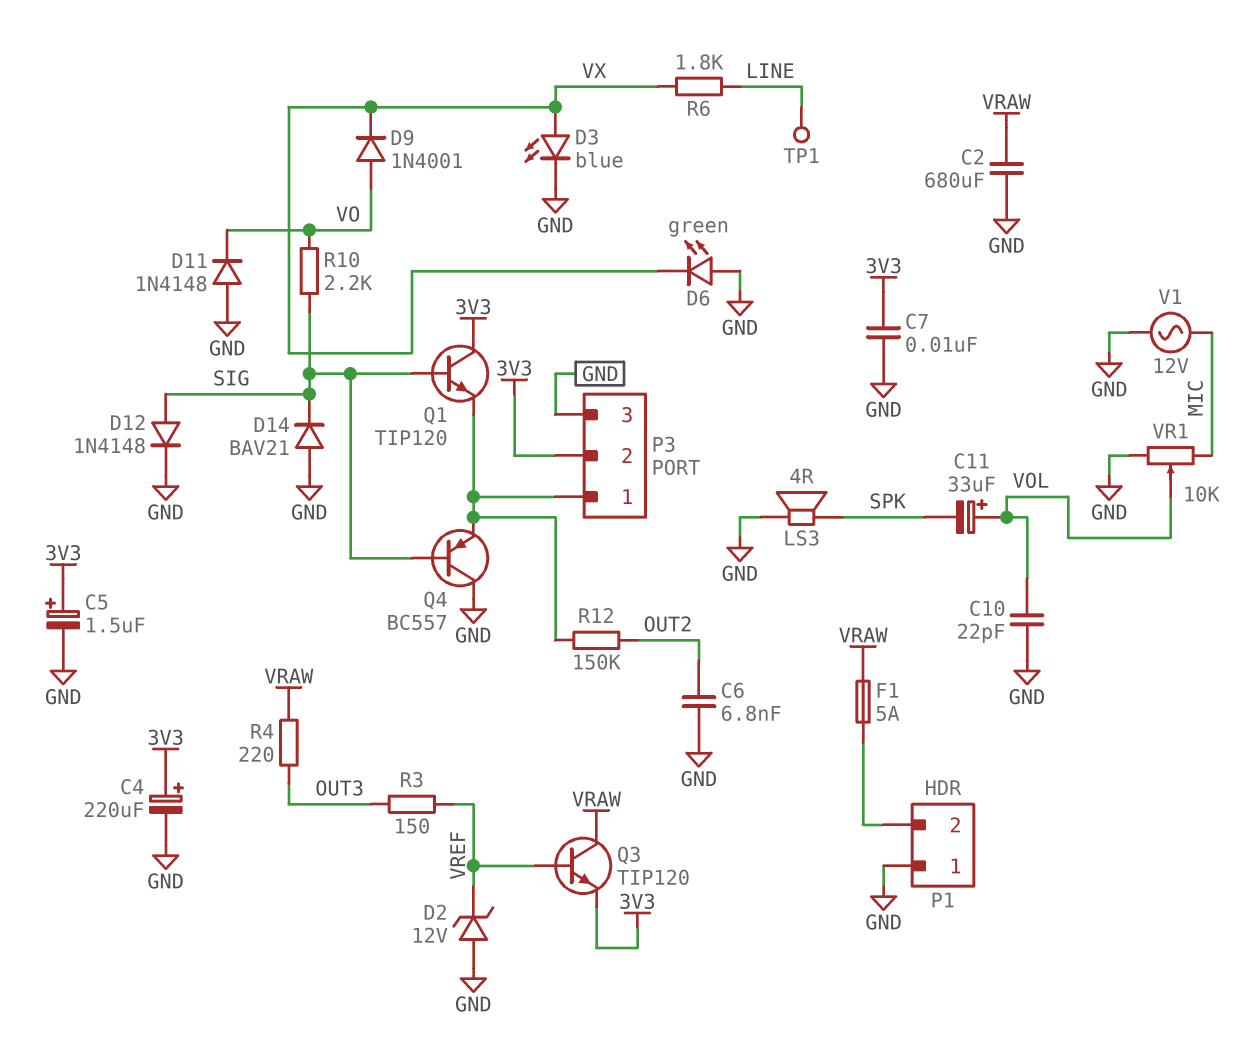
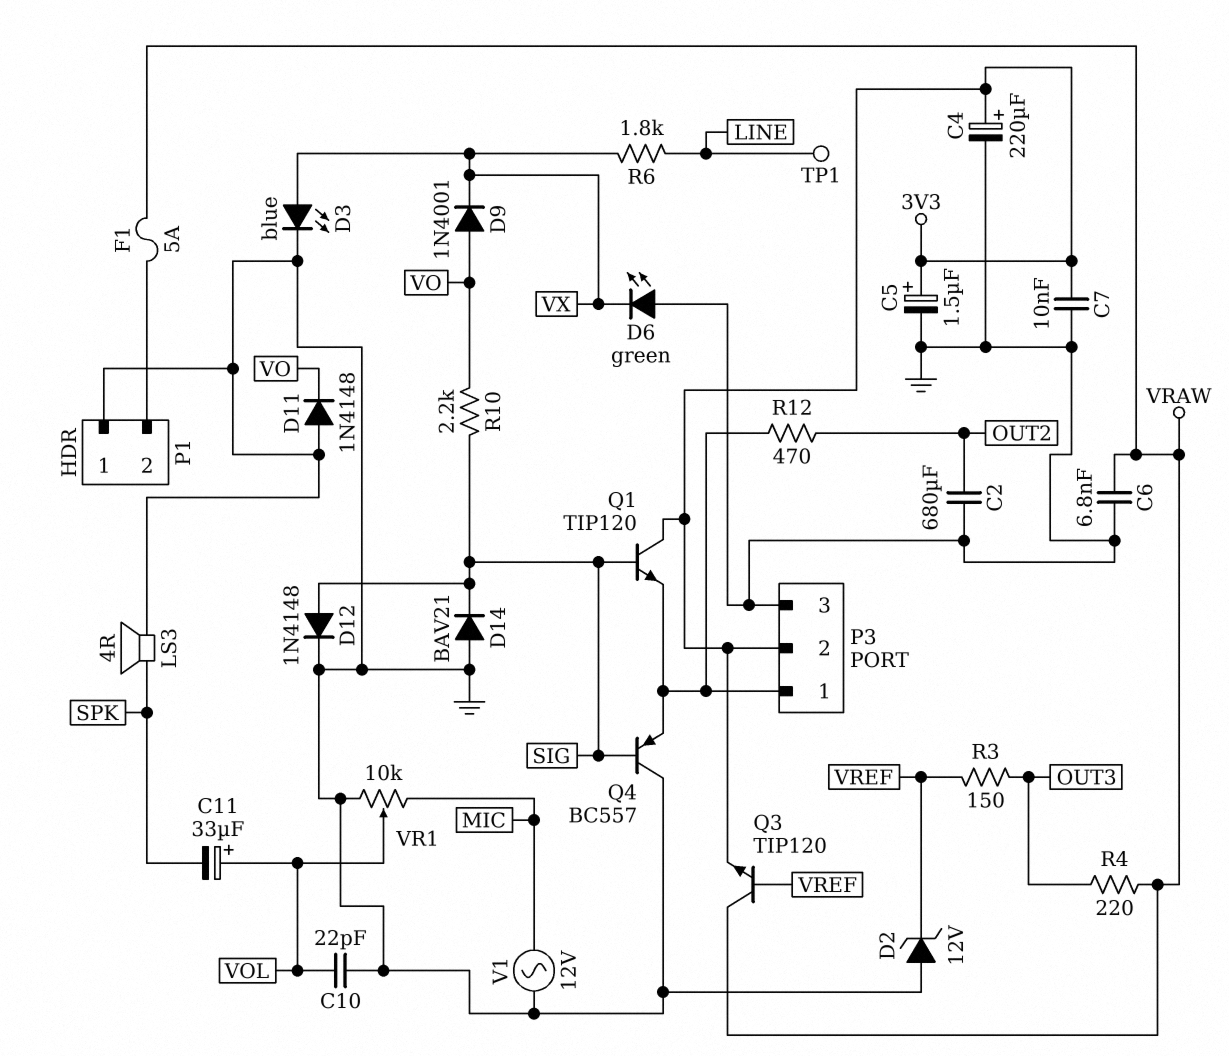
C2: 680uF (GND, VRAW) -> 680uF (GND, OUT2)
C6: 6.8nF (GND, OUT2) -> 6.8nF (GND, VRAW)
R12: 150k (OUT2, P3/1) -> 470 (OUT2, P3/1)

